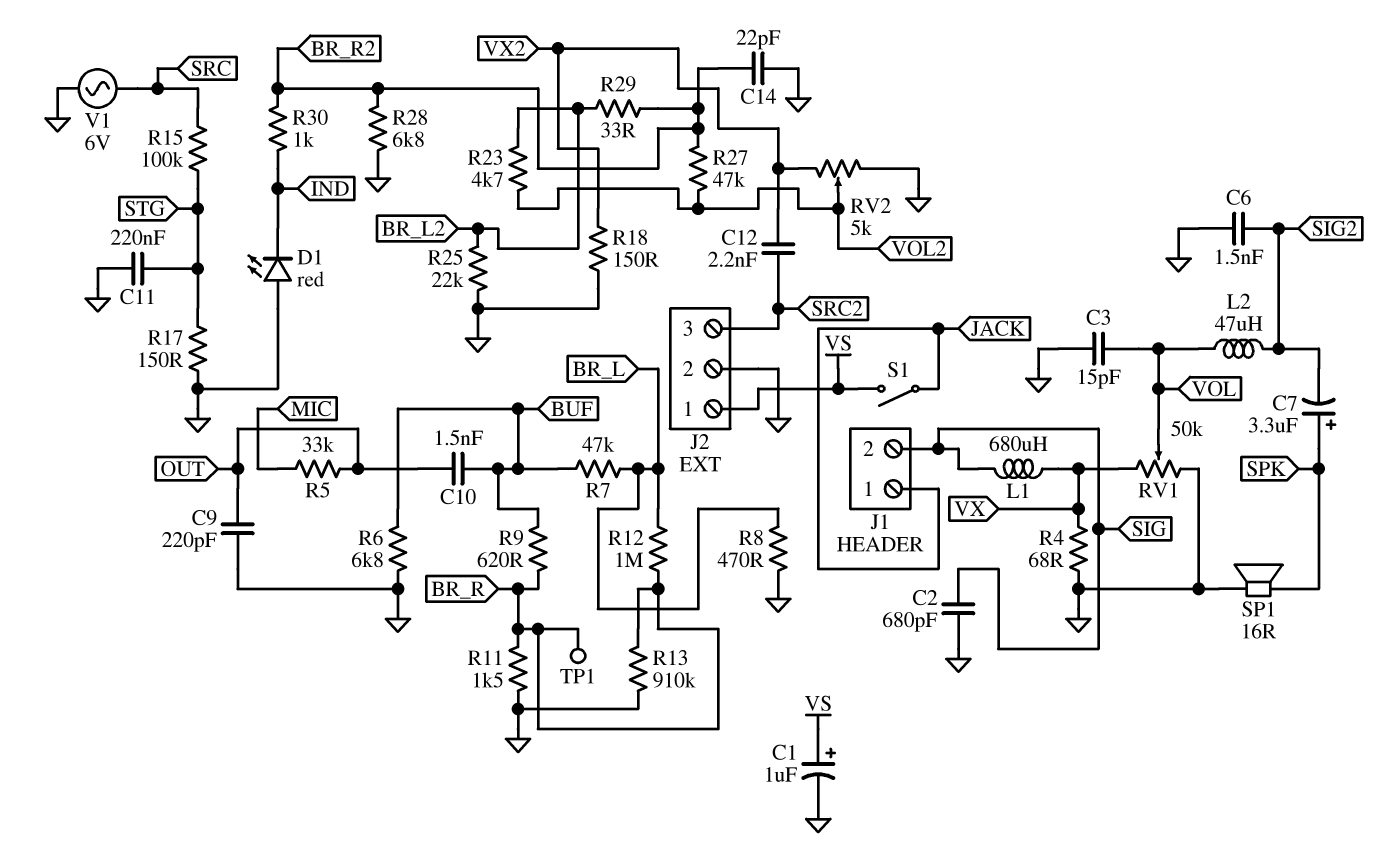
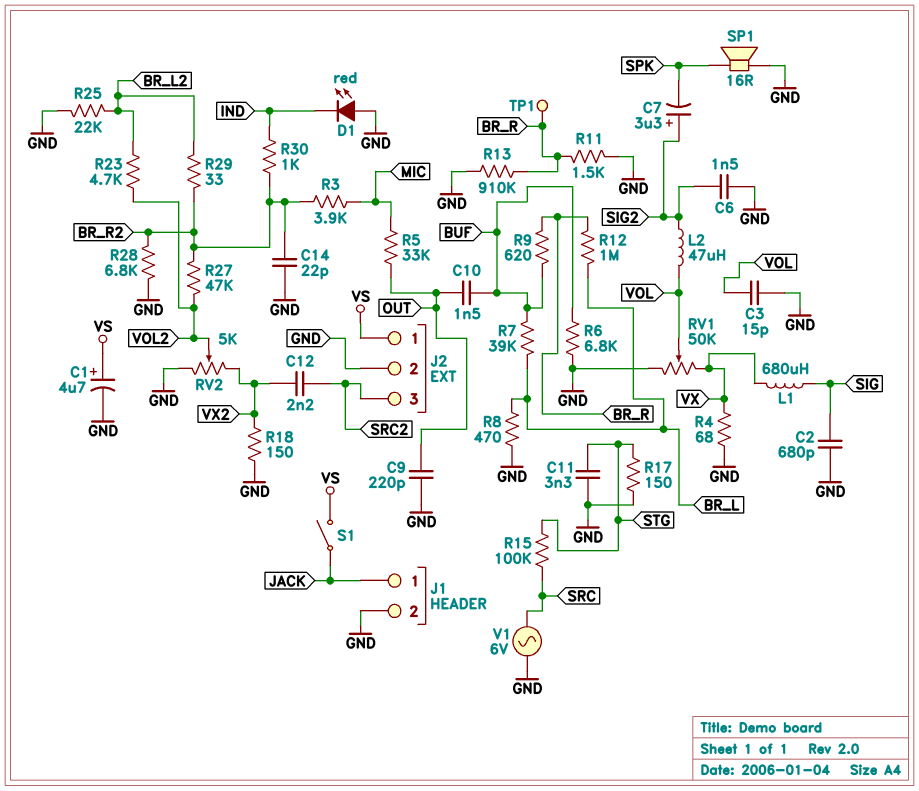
C1: 1uF (plus VS, minus GND) -> 4.7uF (plus VS, minus GND)
C7: 3.3uF (plus SPK, minus SIG2) -> 3.3uF (plus SIG2, minus SPK)
C11: 220nF (GND, STG) -> 3.3nF (GND, STG)
J1 pin 2: SIG -> GND
R3: none -> 3.9k (BR_R2, MIC)
R7: 47k (BR_L, BUF) -> 39k (BR_L, BUF)

